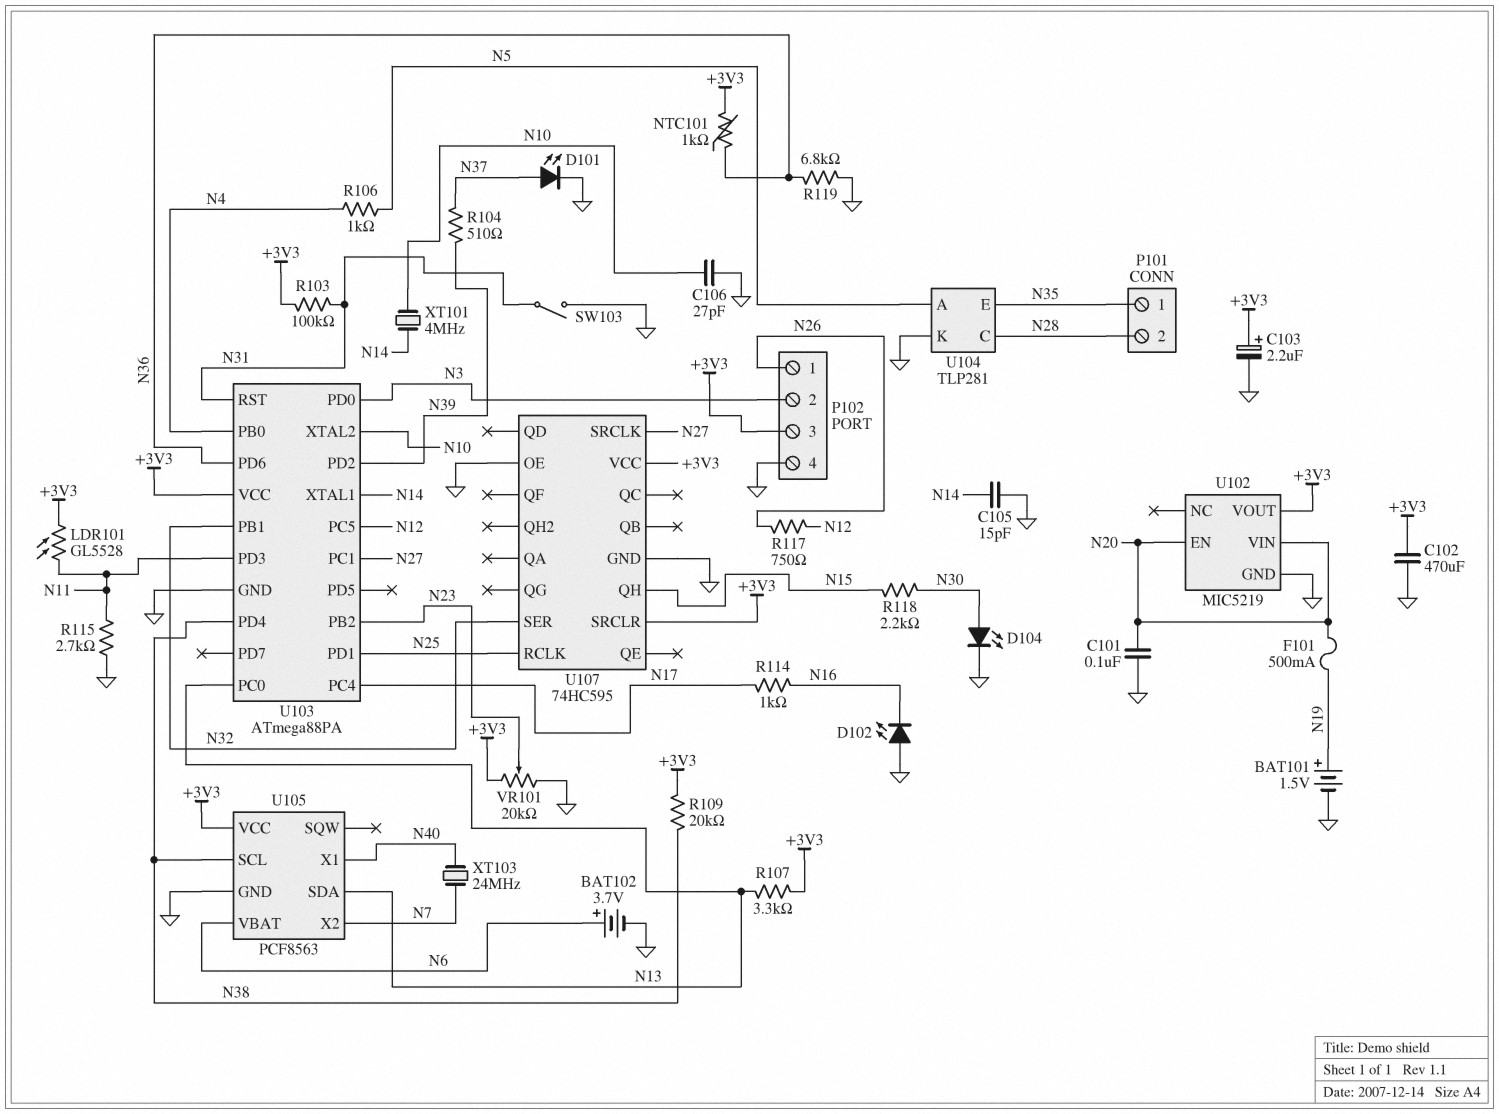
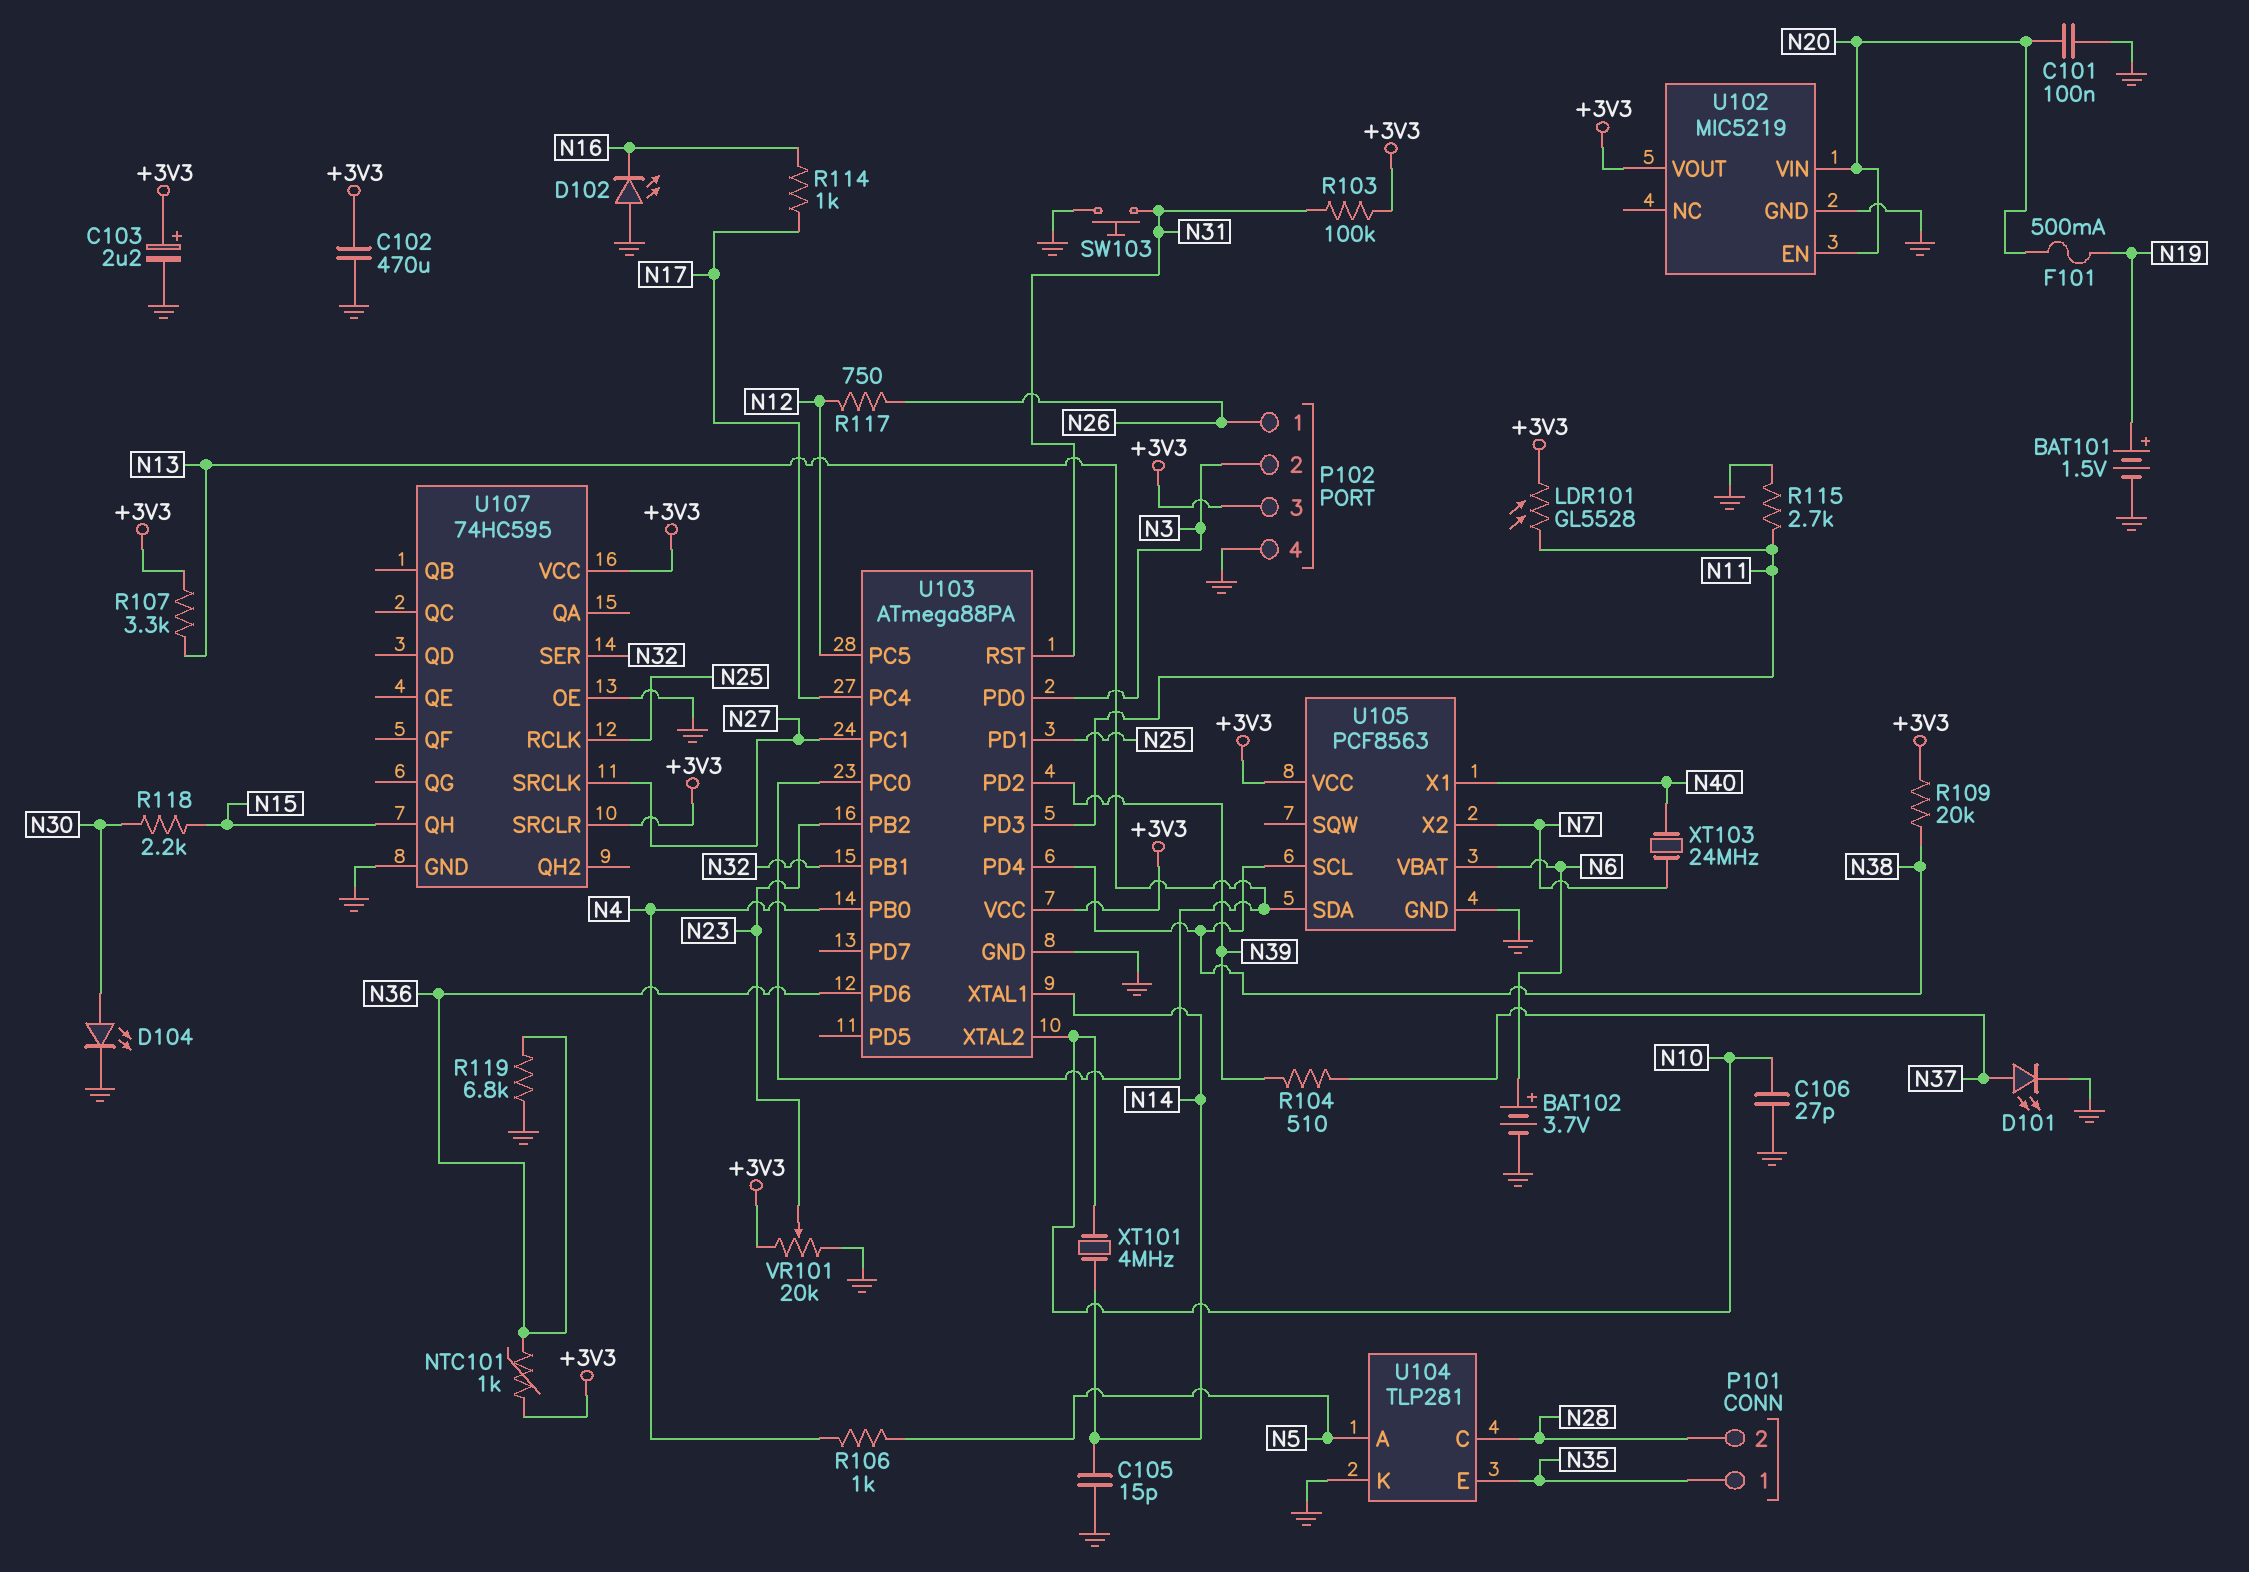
SW103: switch (GND, N31) -> button (GND, N31)

